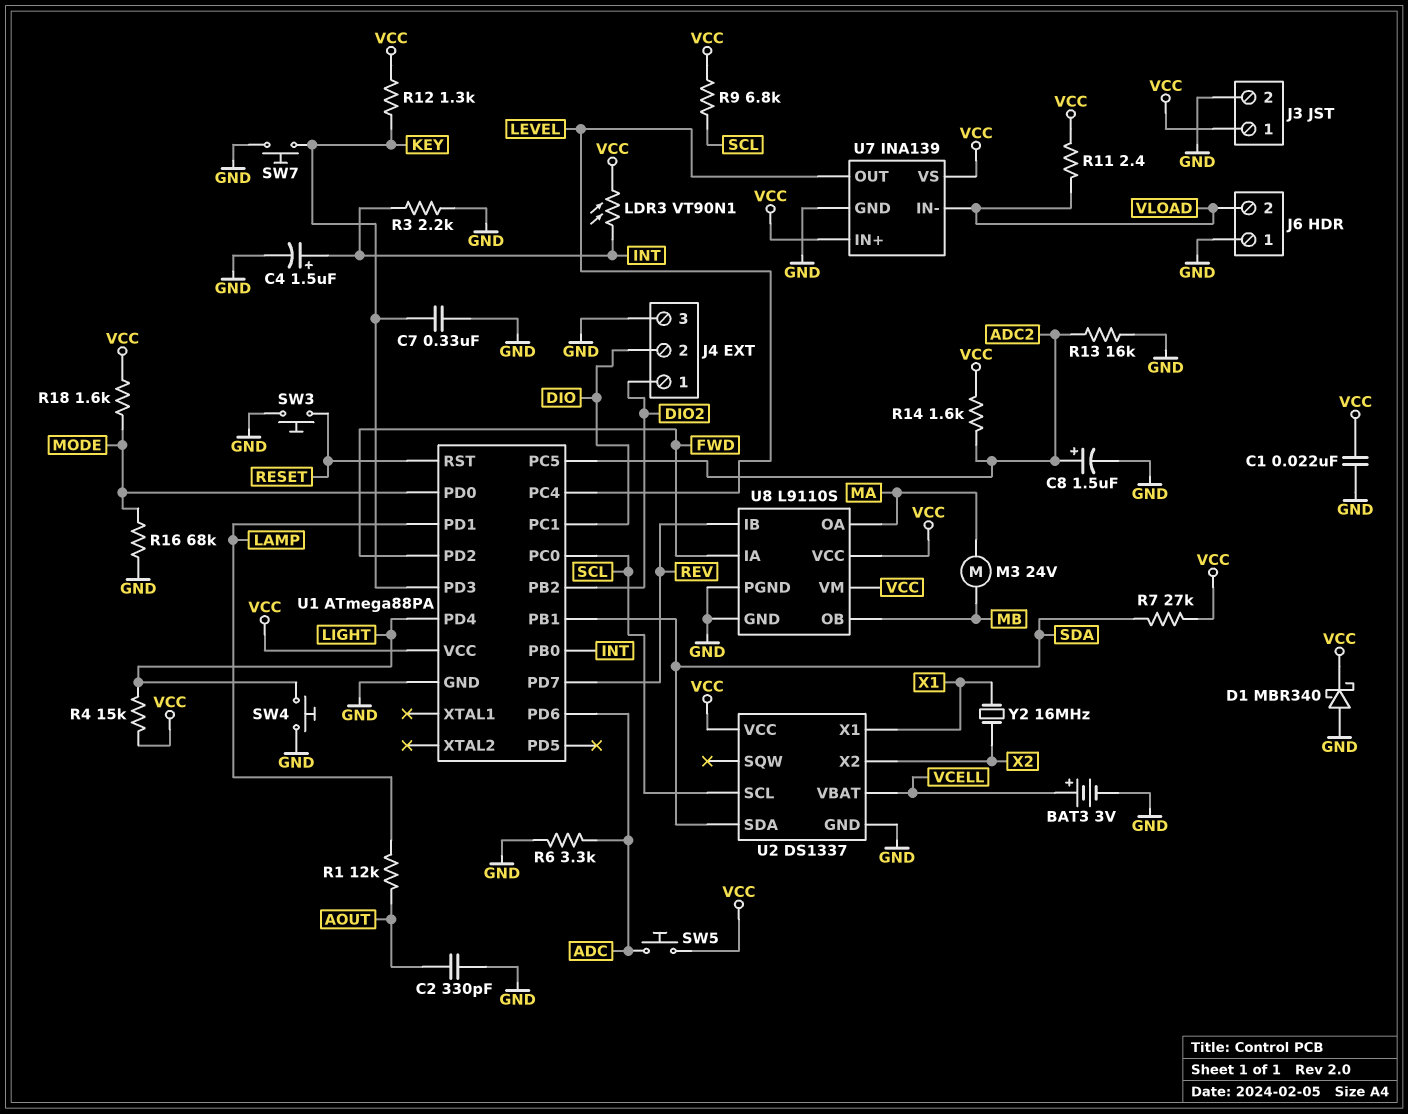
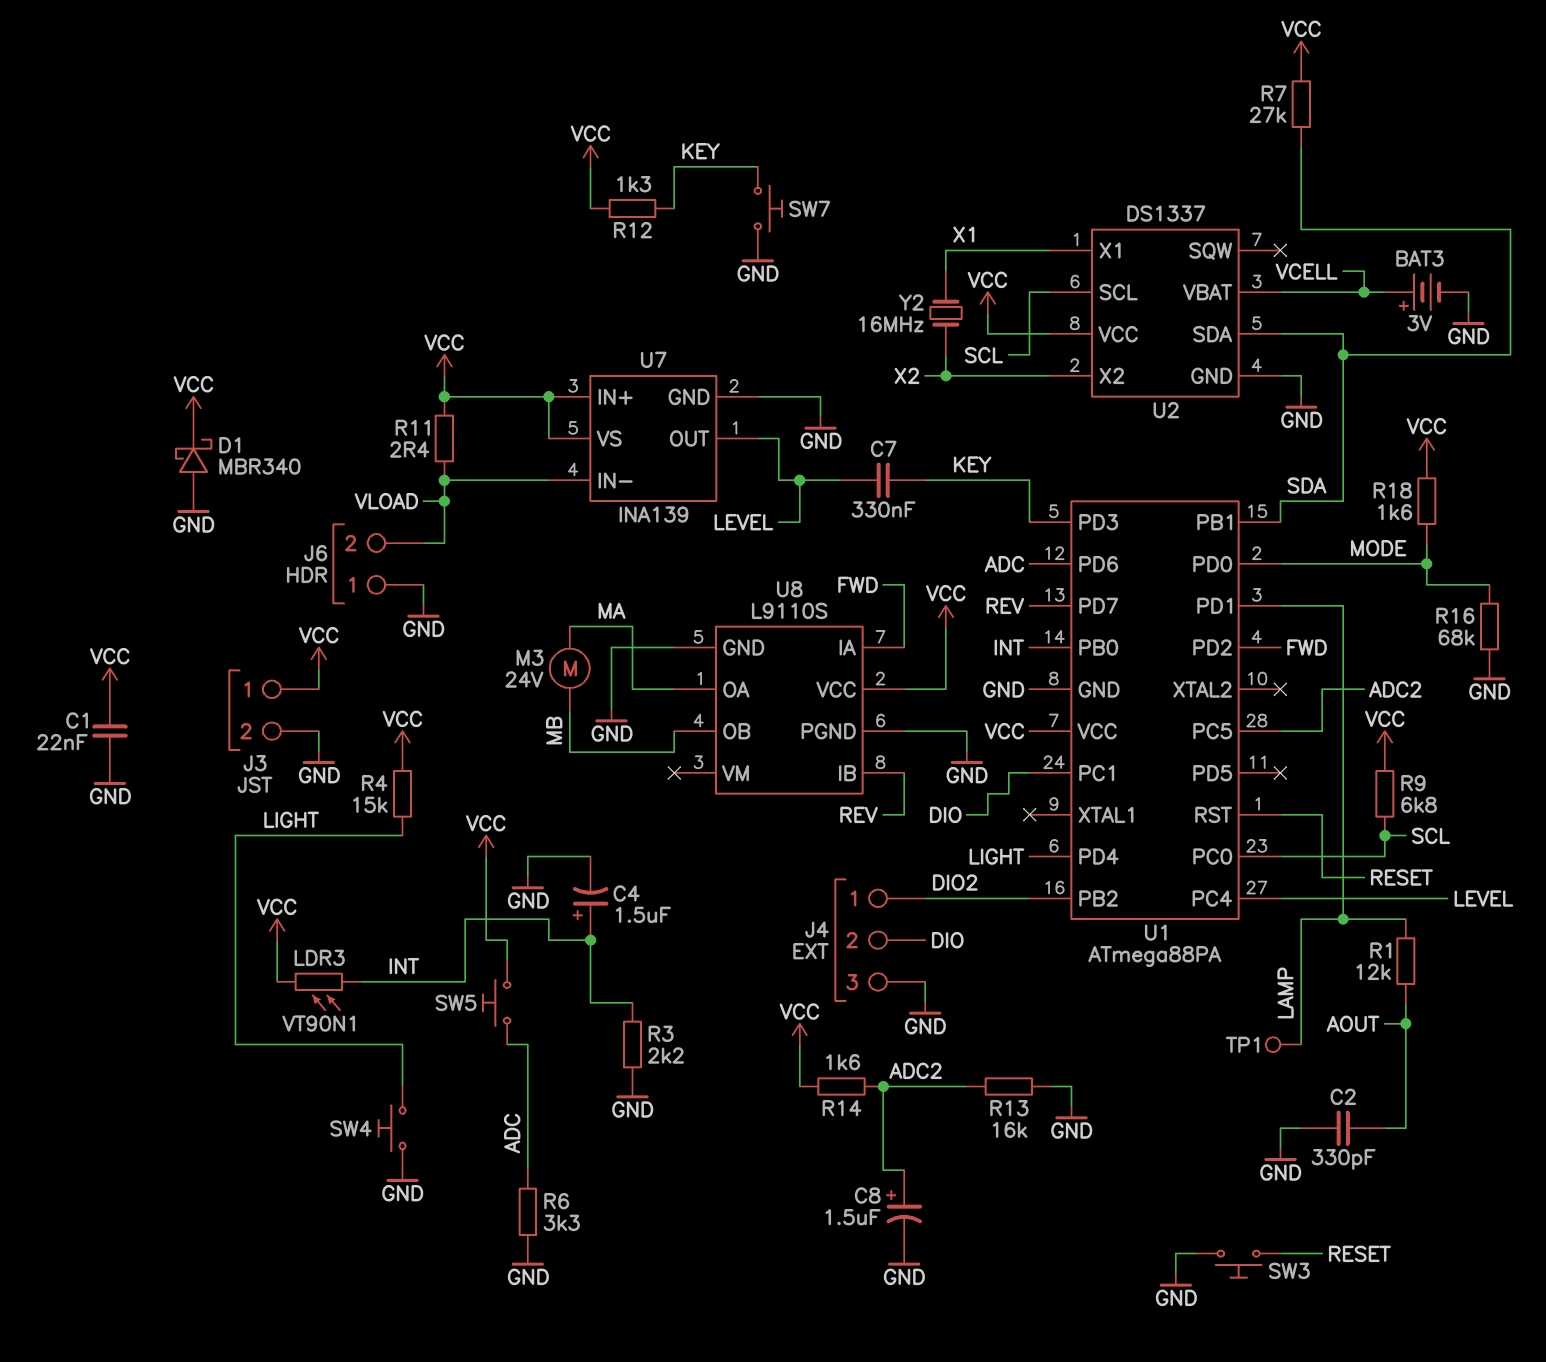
C7: 330nF (GND, KEY) -> 330nF (KEY, LEVEL)
TP1: none -> test point (LAMP)
U8 pin VM: VCC -> none

